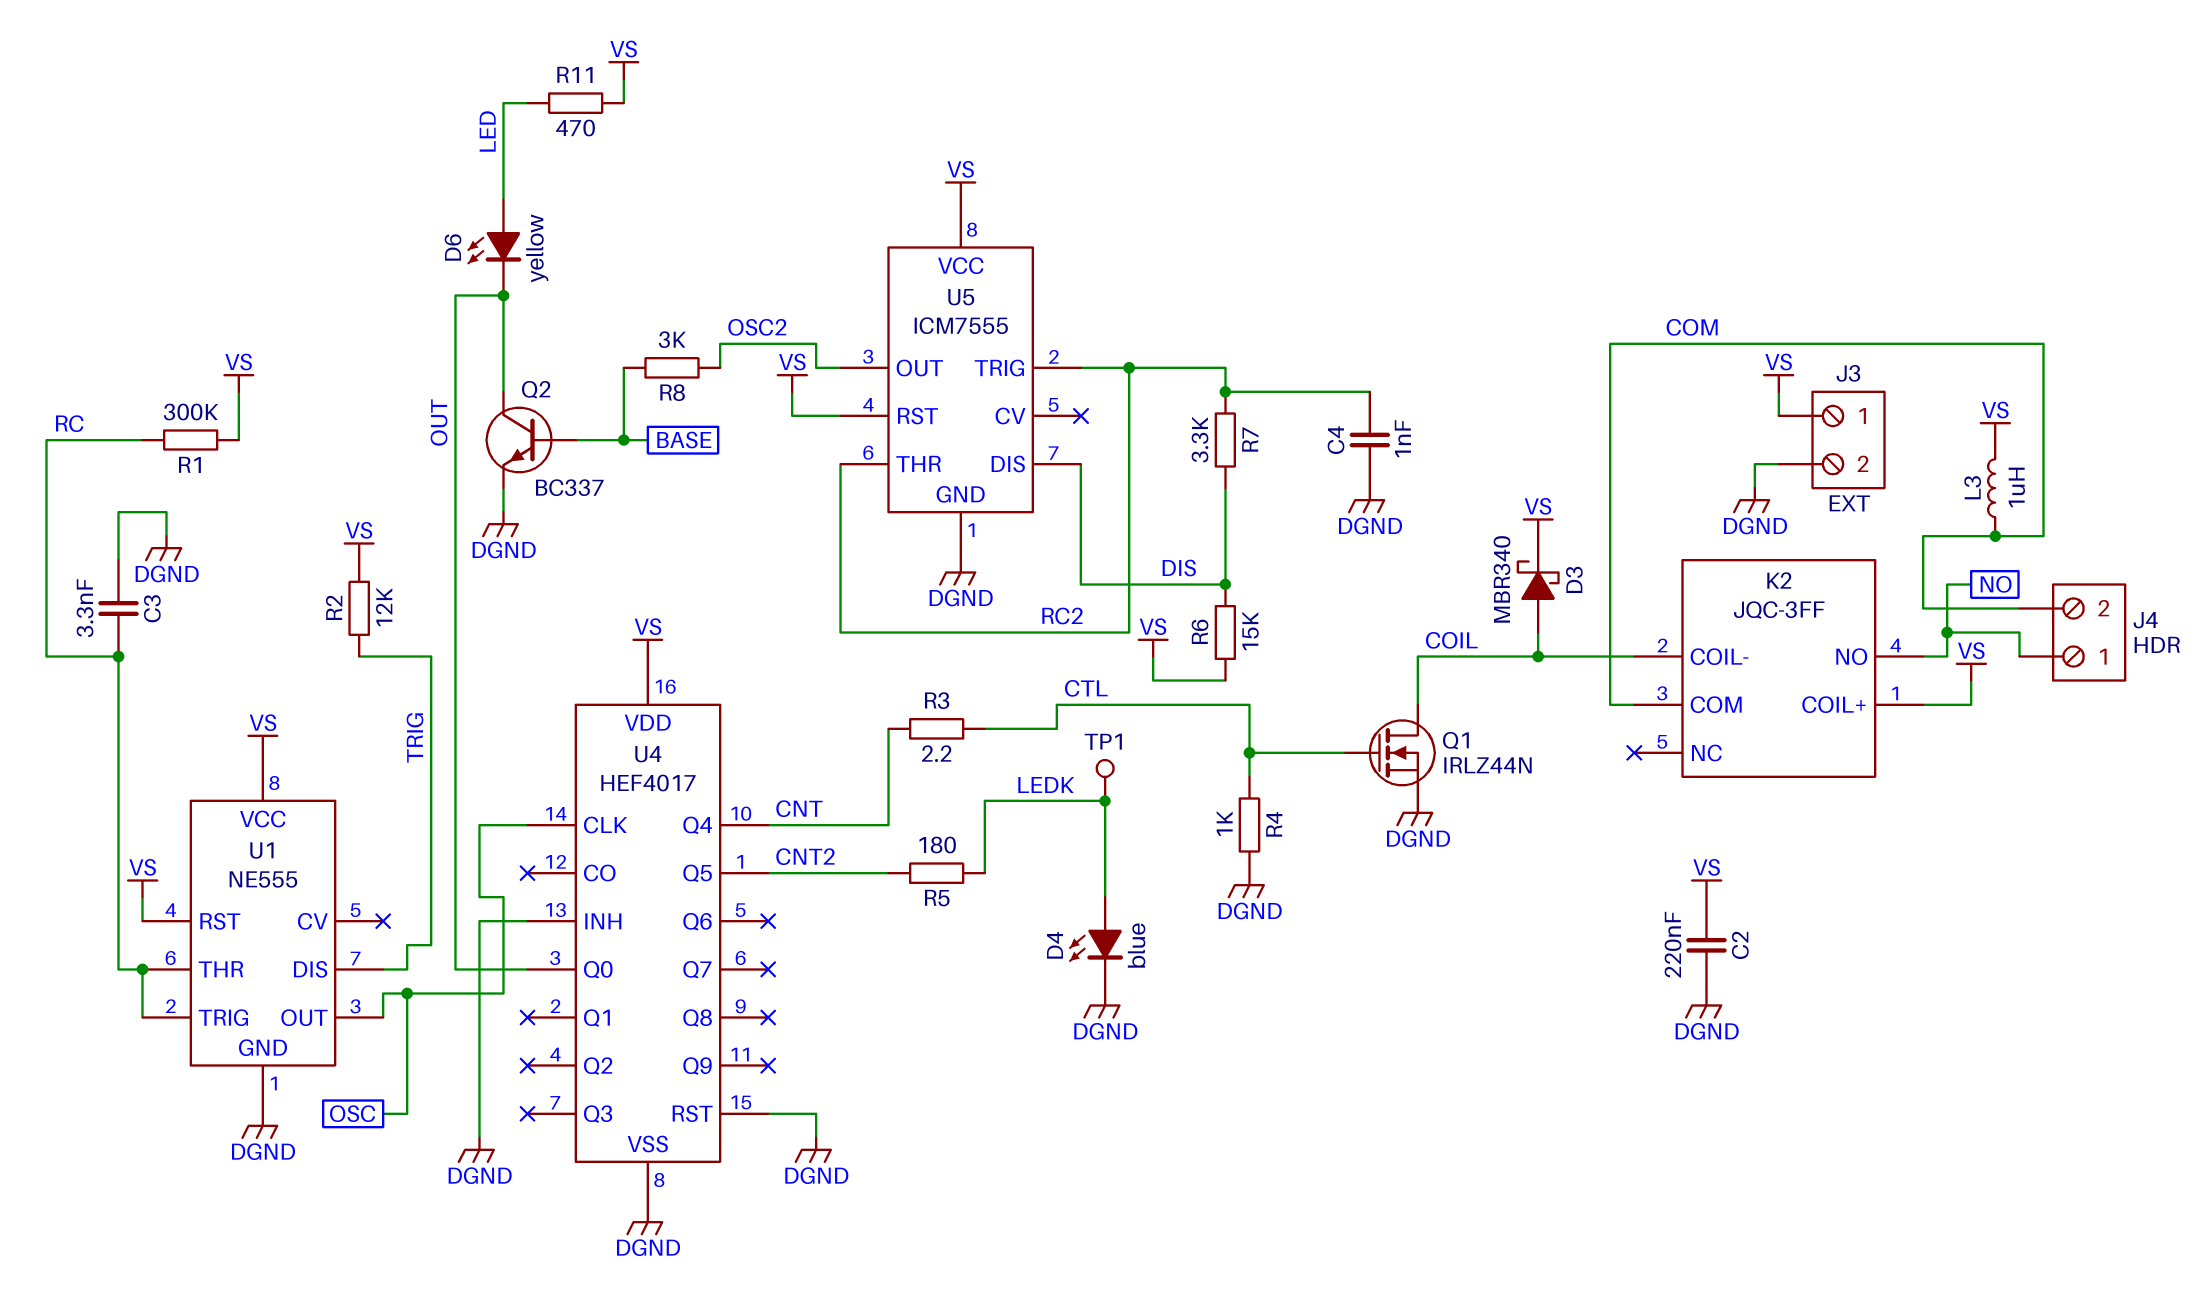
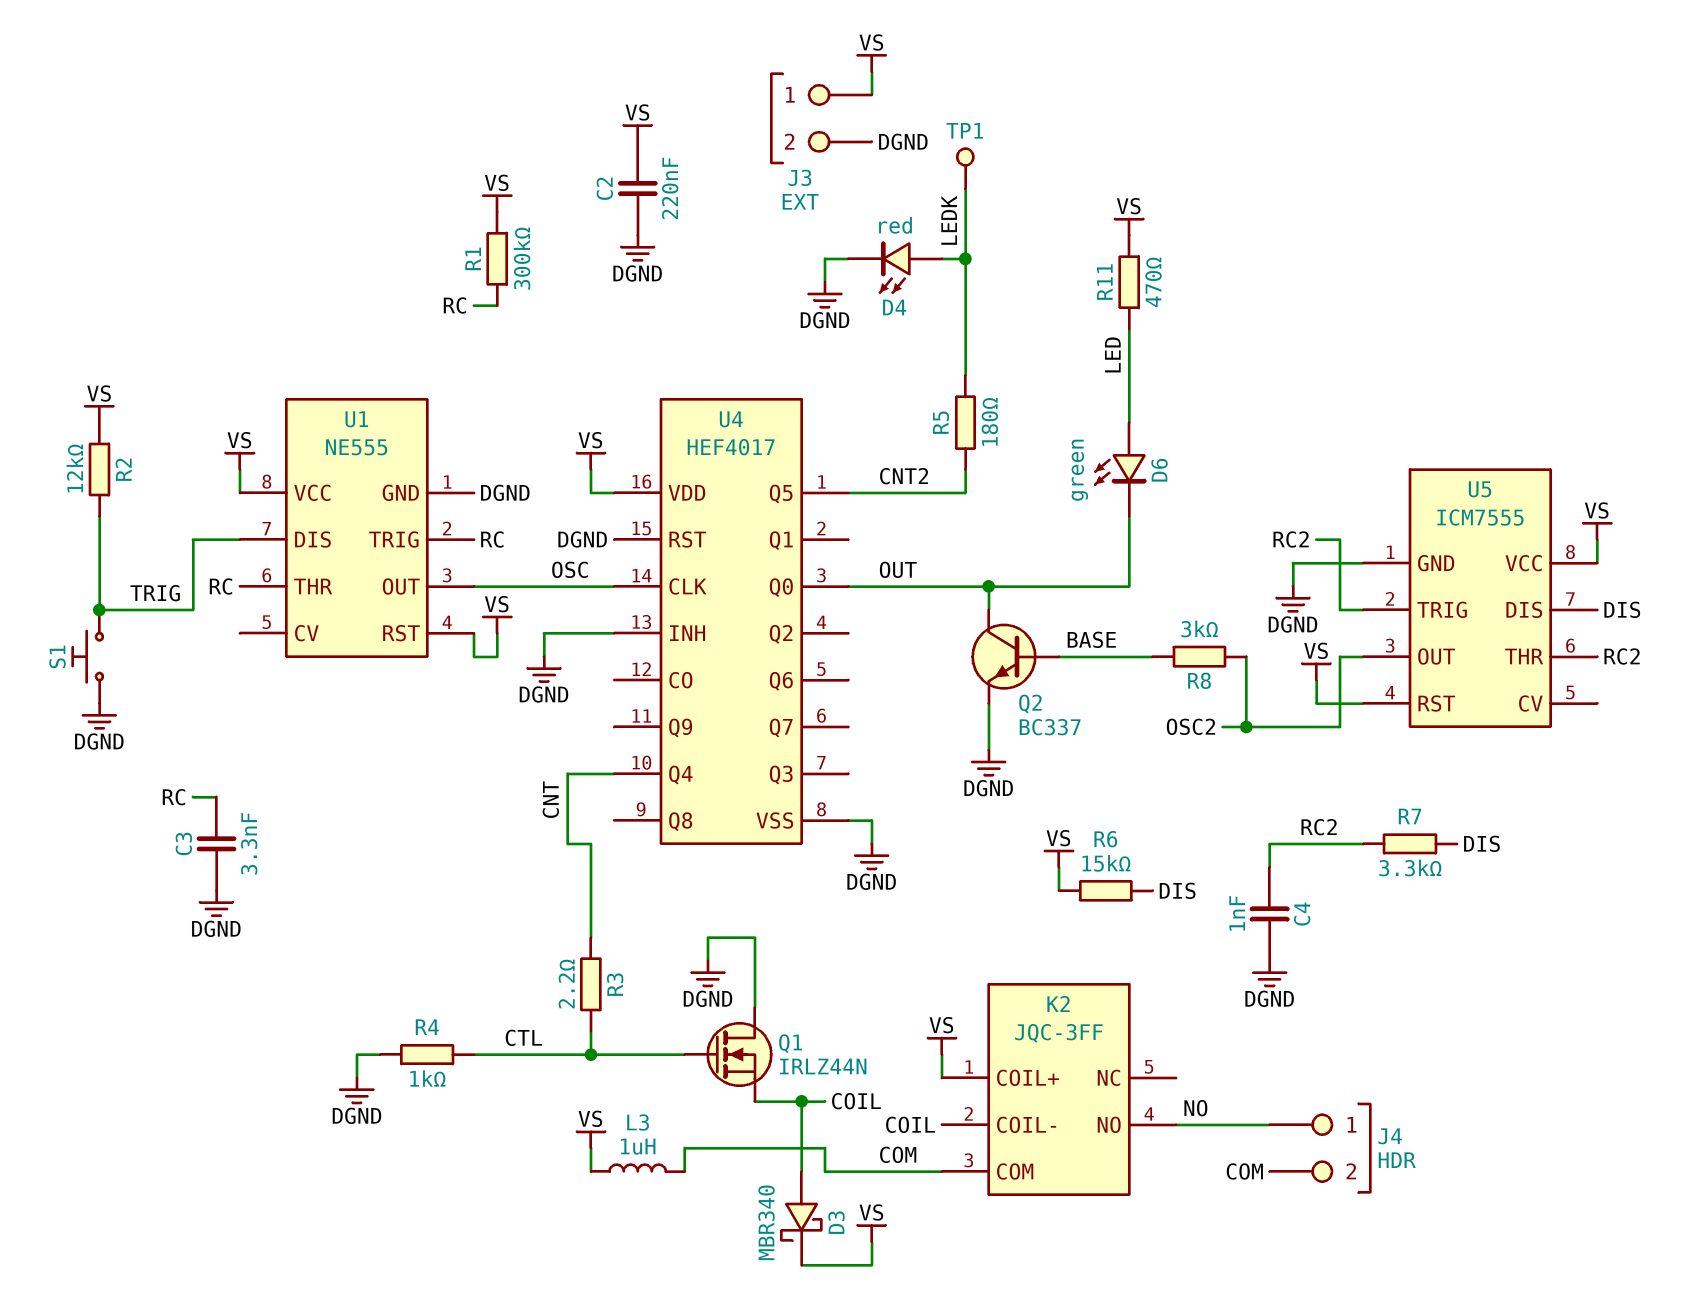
D4: LED blue (A LEDK, K DGND) -> LED red (A LEDK, K DGND)
D6: LED yellow (A LED, K OUT) -> LED green (A LED, K OUT)
Q1: NMOS IRLZ44N (G CTL, D COIL, S DGND) -> NMOS IRLZ44N (G CTL, D DGND, S COIL)
S1: none -> button (DGND, TRIG)

